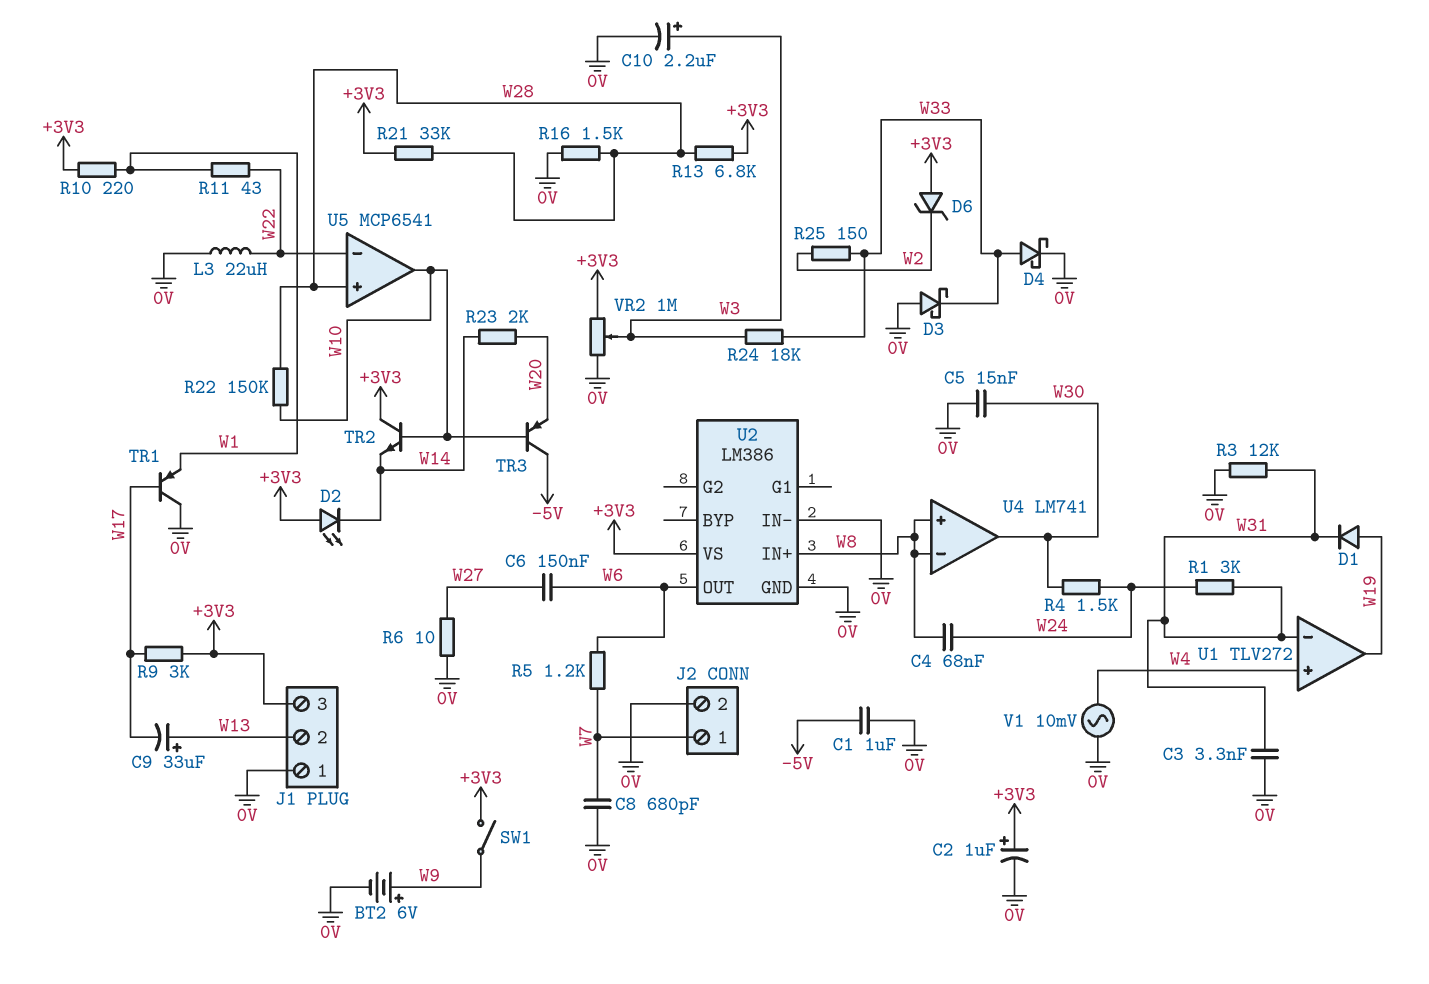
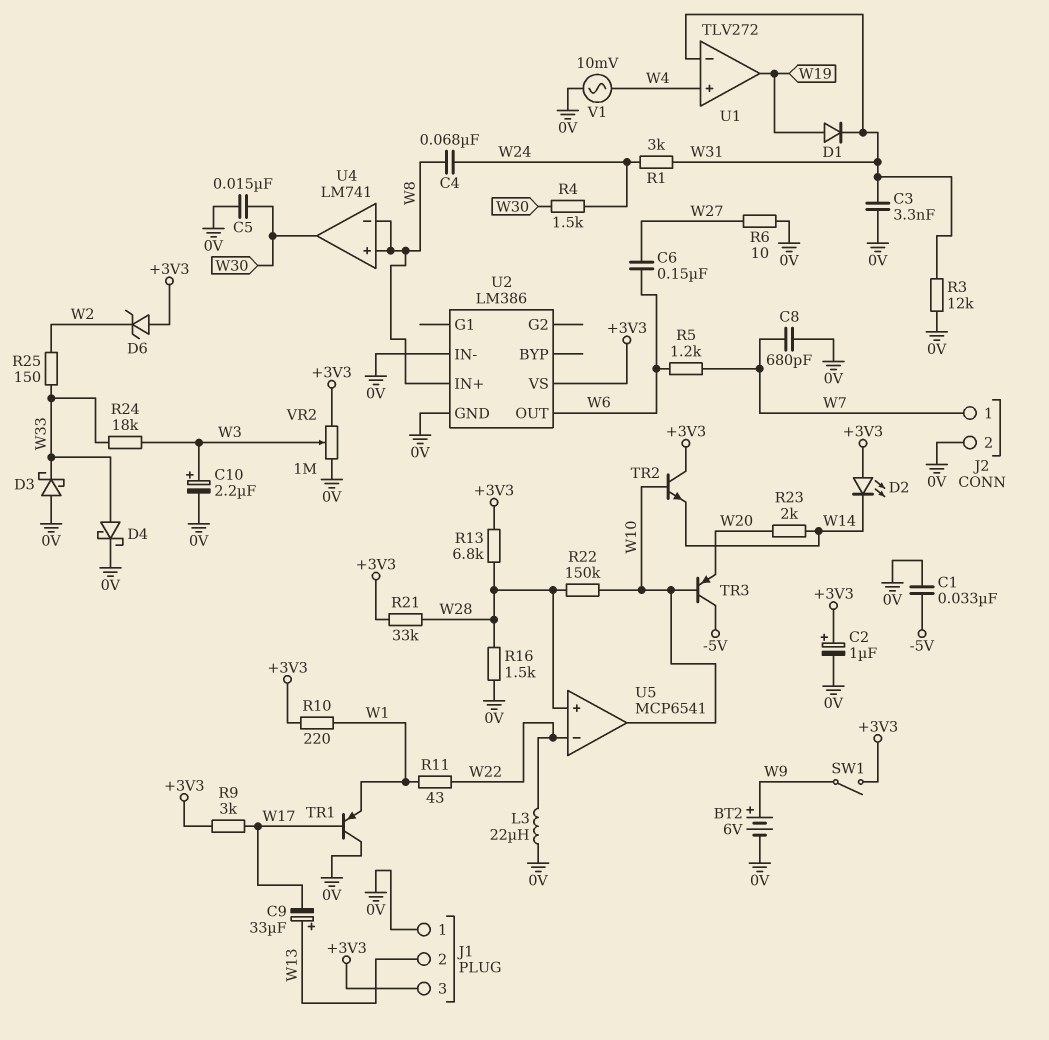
C1: 1uF (-5V, 0V) -> 33nF (-5V, 0V)

